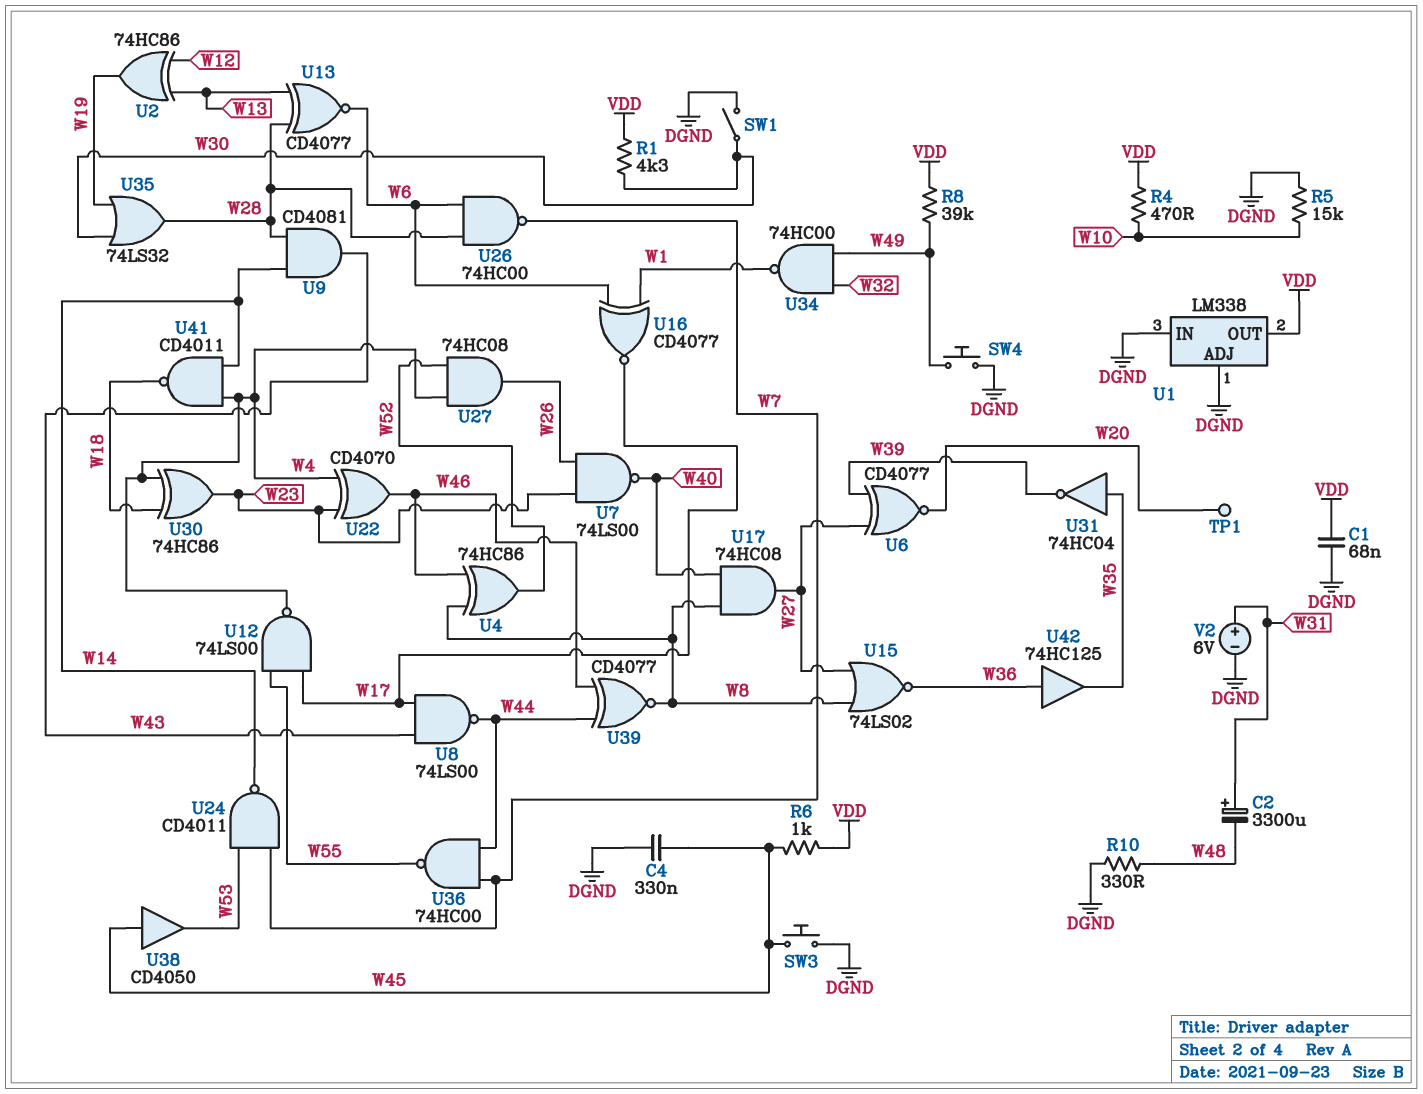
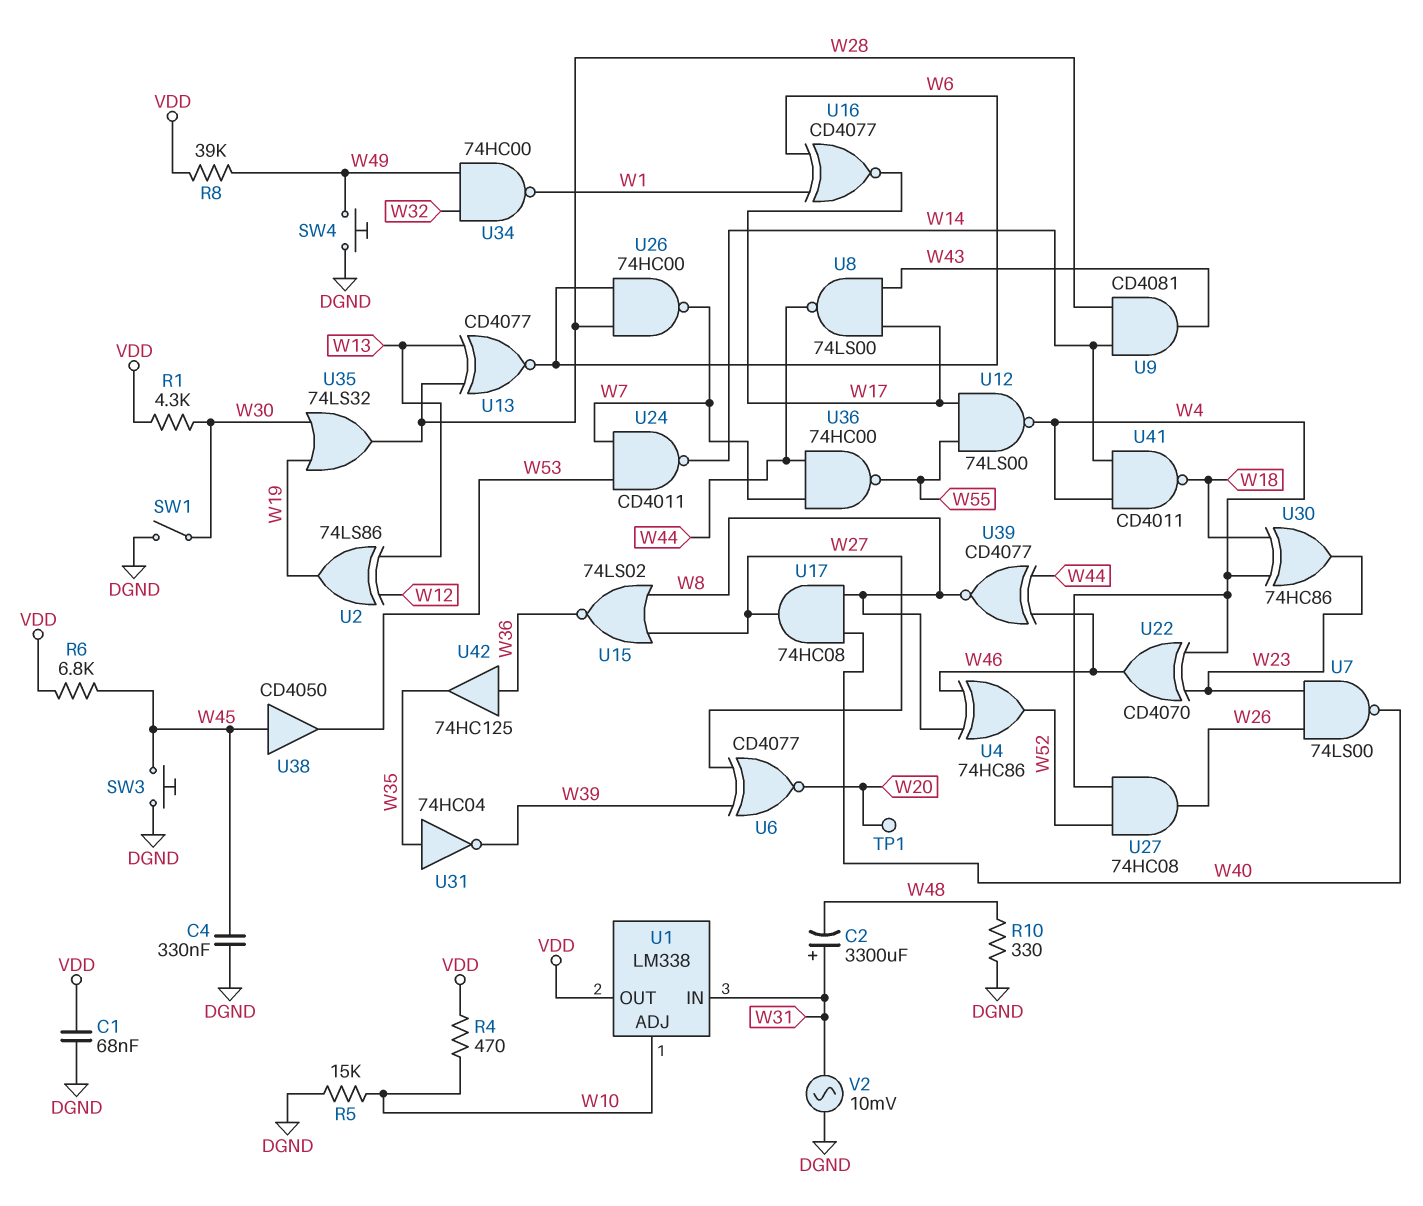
R6: 1k (VDD, W45) -> 6.8k (VDD, W45)
U1 pin ADJ: DGND -> W10
U1 pin IN: DGND -> W31
U2: XOR 74HC86 (in W12, in W13, out W19) -> XOR 74LS86 (in W12, in W13, out W19)
V2: 6V (plus W31, minus DGND) -> AC 10mV (DGND, W31)

